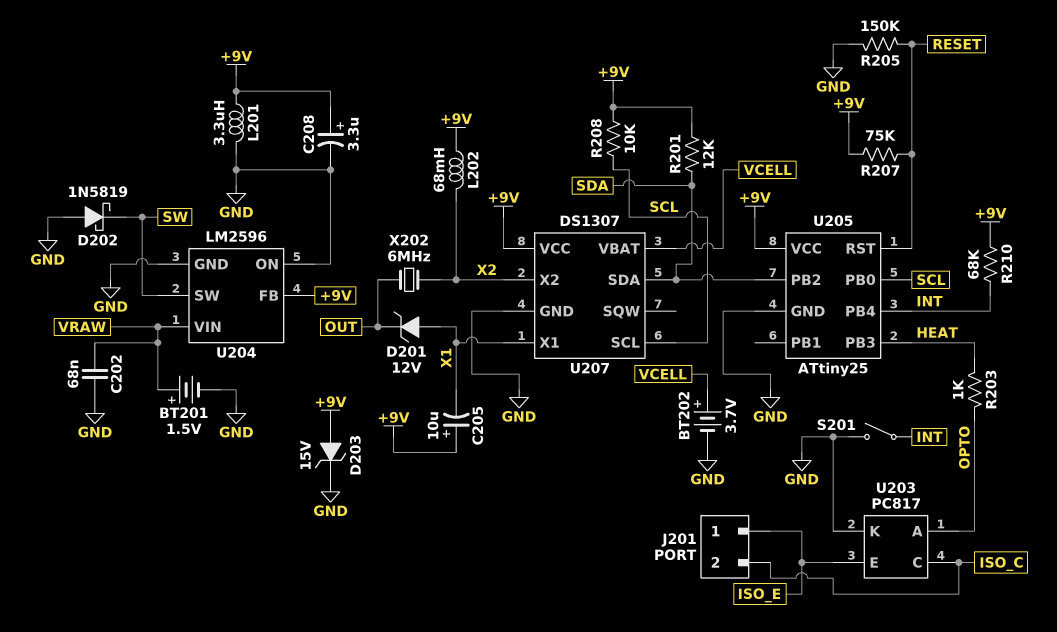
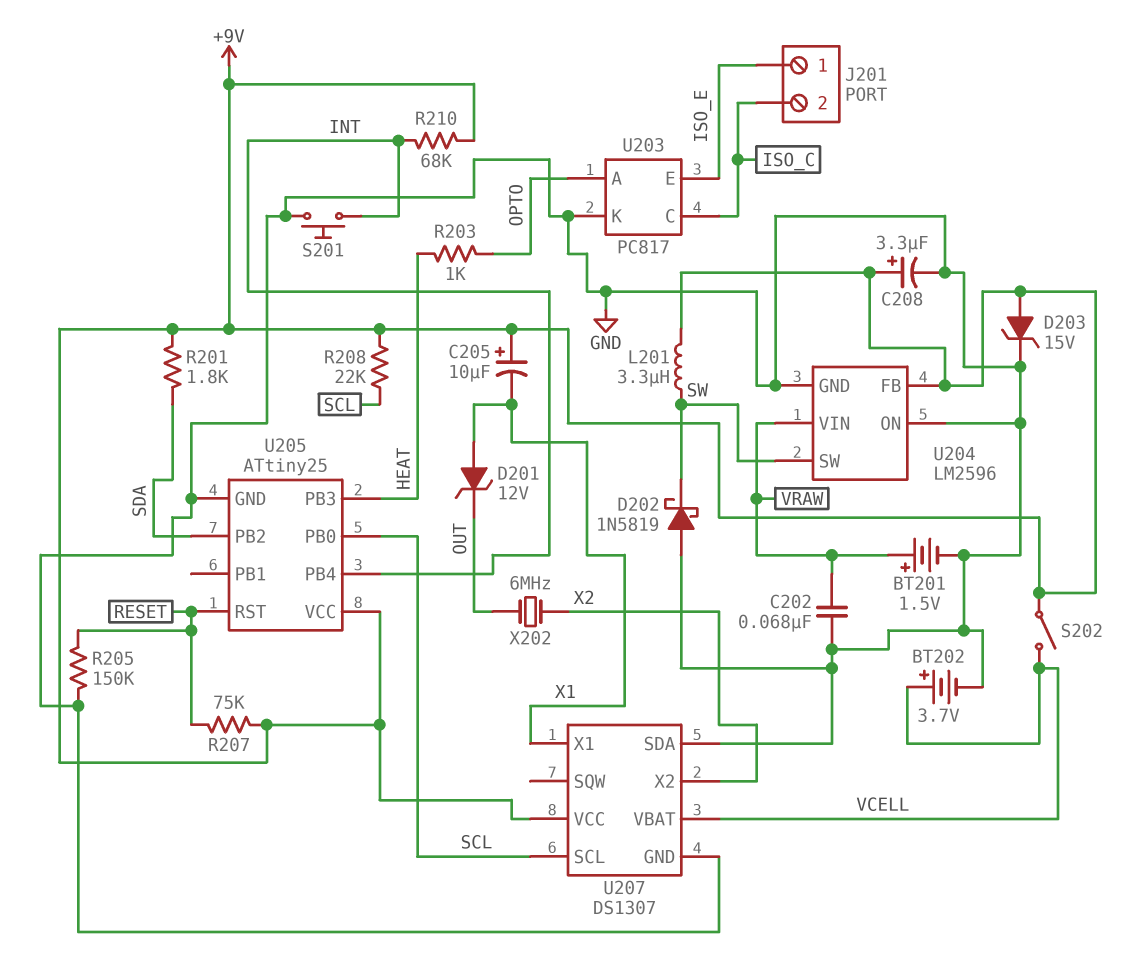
L201: 3.3uH (+9V, GND) -> 3.3uH (+9V, SW)
L202: 68mH (+9V, X2) -> none
R201: 12k (+9V, SDA) -> 1.8k (+9V, SDA)
R208: 10k (+9V, SCL) -> 22k (+9V, SCL)
S201: switch (GND, INT) -> button (GND, INT)
S202: none -> switch (+9V, VCELL)
U207 pin SDA: SDA -> GND

